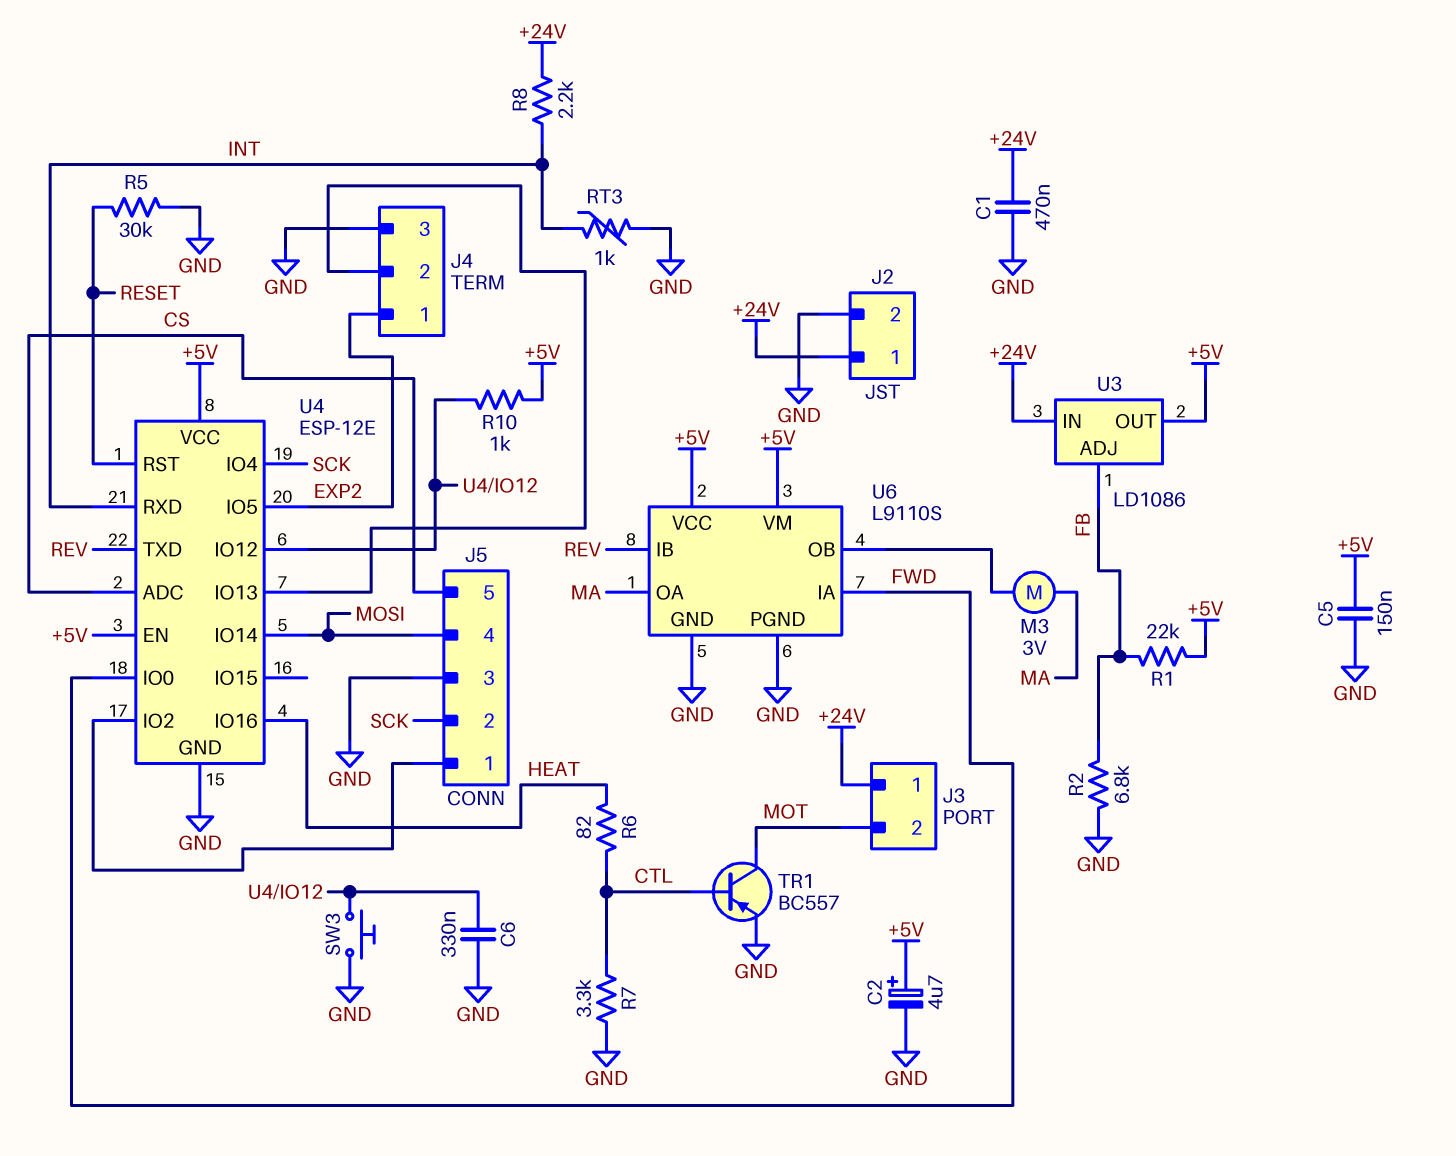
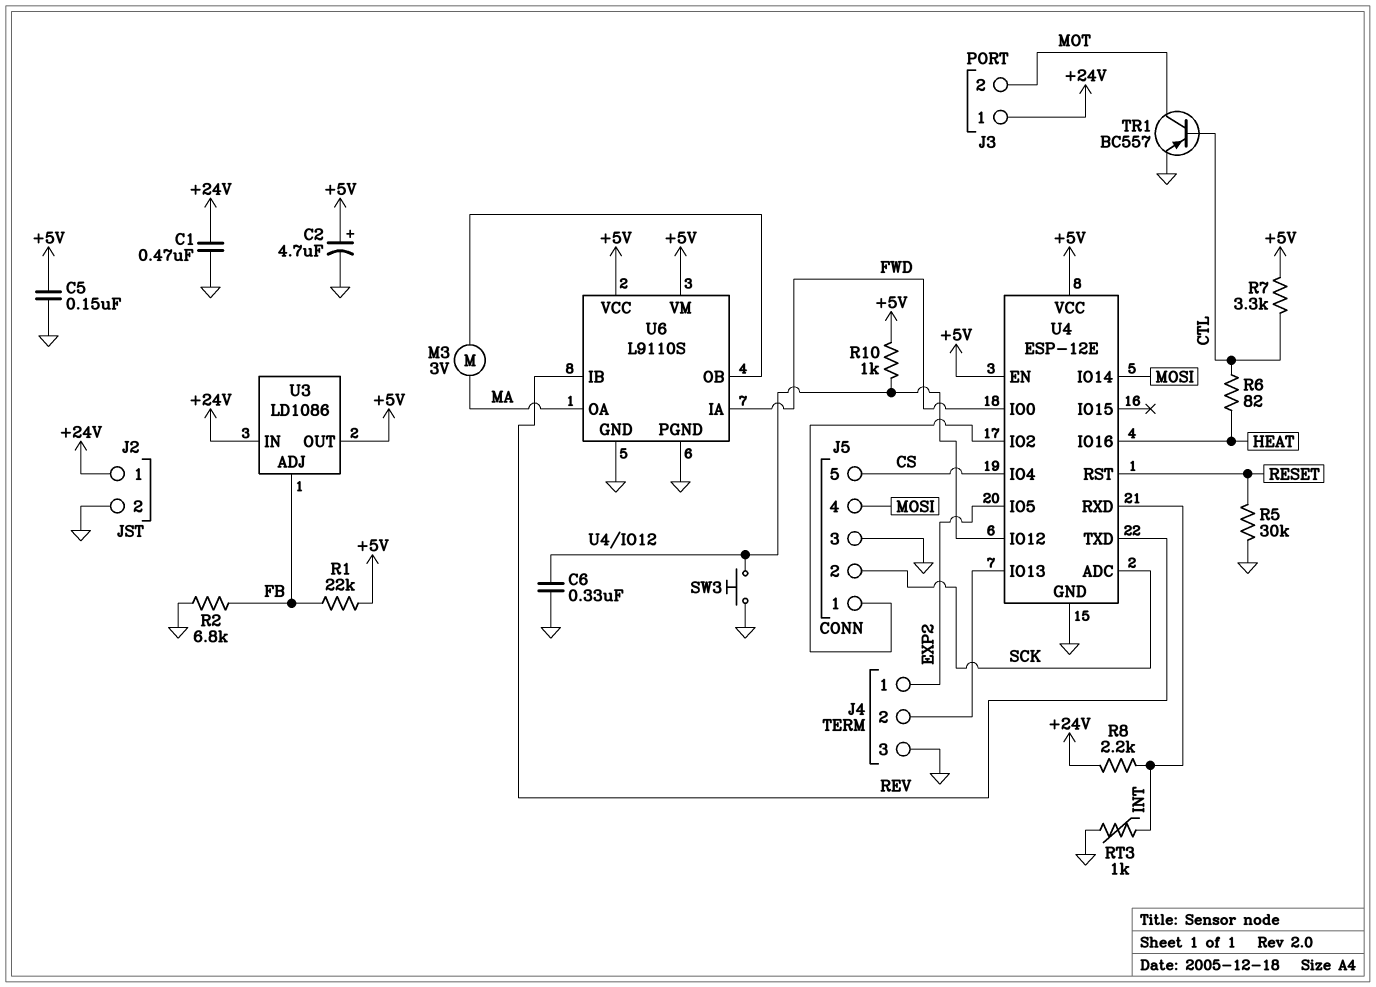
R7: 3.3k (CTL, GND) -> 3.3k (+5V, CTL)
U4 pin ADC: CS -> SCK
U4 pin IO4: SCK -> CS

